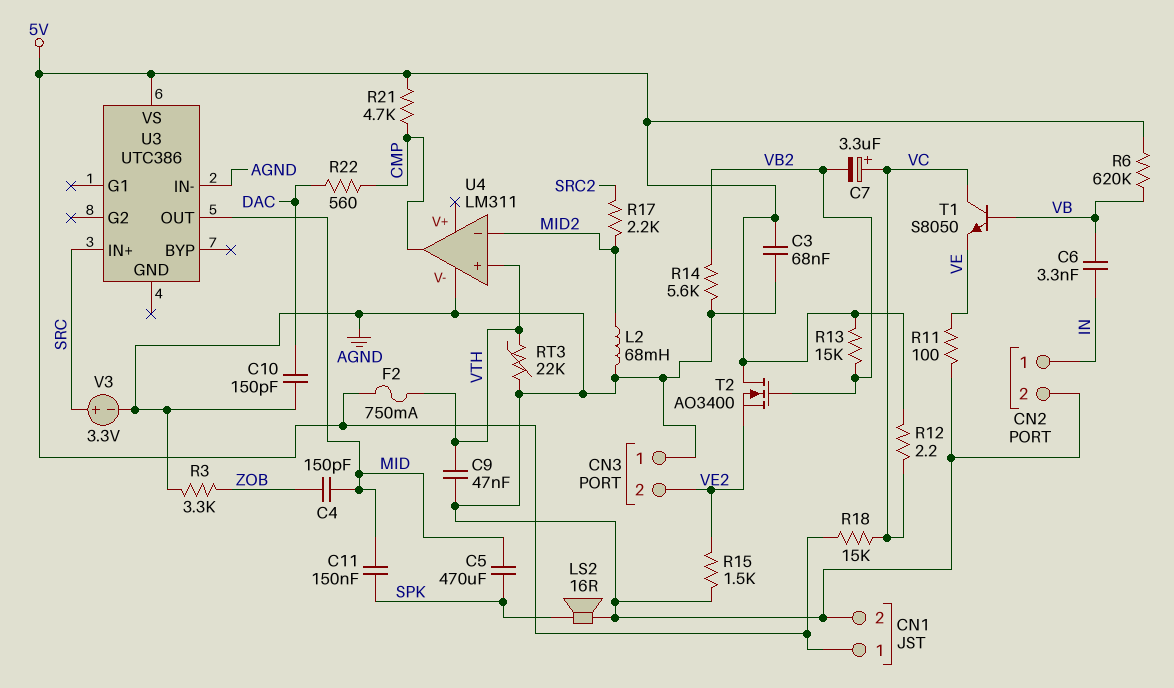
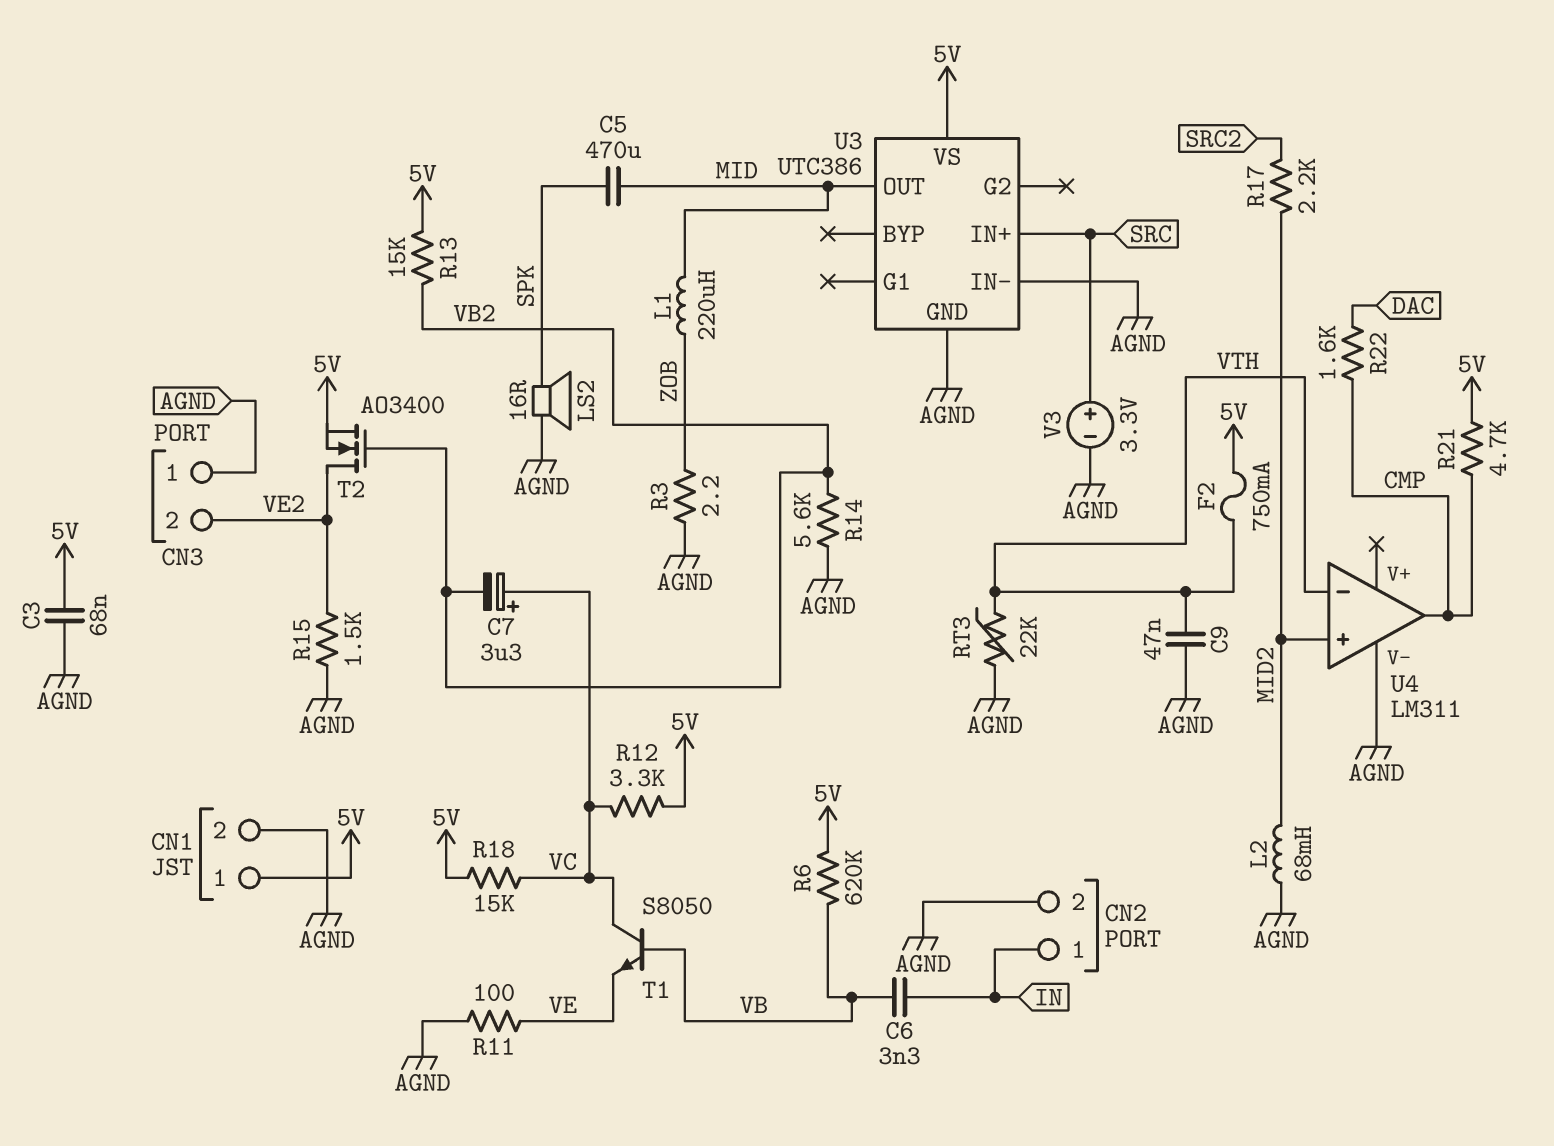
C4: 150pF (MID, ZOB) -> none
C10: 150pF (AGND, DAC) -> none
C11: 150nF (MID, SPK) -> none
L1: none -> 220uH (MID, ZOB)
R3: 3.3k (AGND, ZOB) -> 2.2 (AGND, ZOB)
R12: 2.2 (5V, VC) -> 3.3k (5V, VC)
R22: 560 (CMP, DAC) -> 1.6k (CMP, DAC)
T2: NMOS AO3400 (G VB2, D 5V, S VE2) -> NMOS AO3400 (G VB2, D VE2, S 5V)
U3 pin GND: none -> AGND
U4 pin in+: VTH -> MID2
U4 pin in-: MID2 -> VTH

